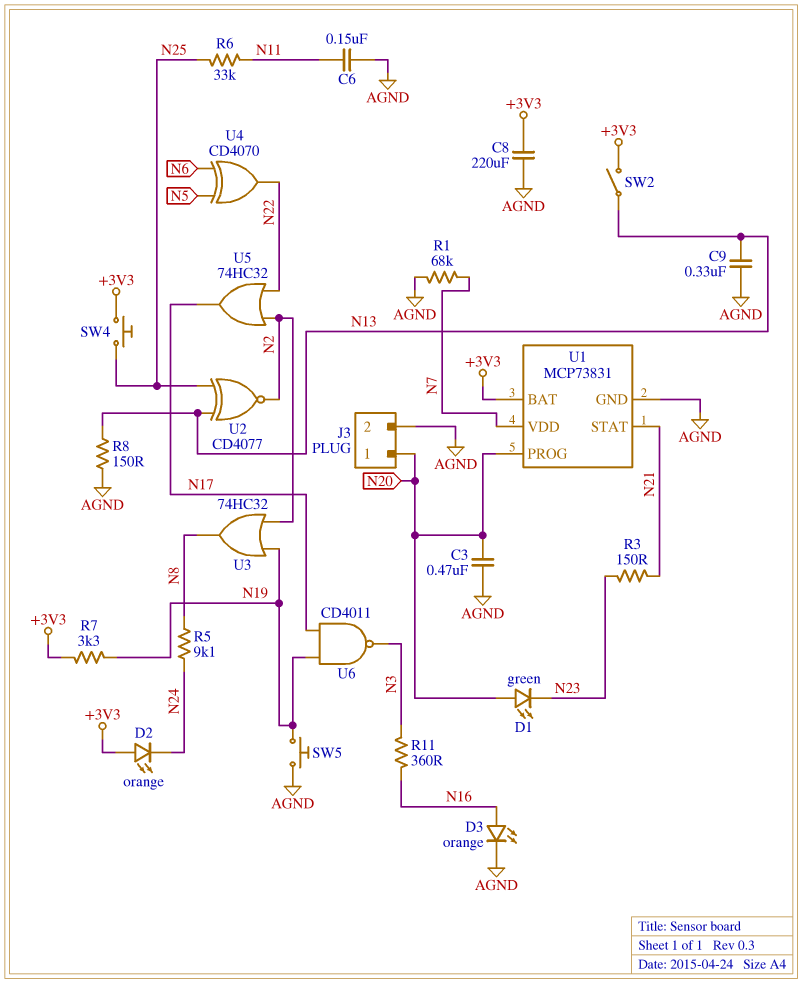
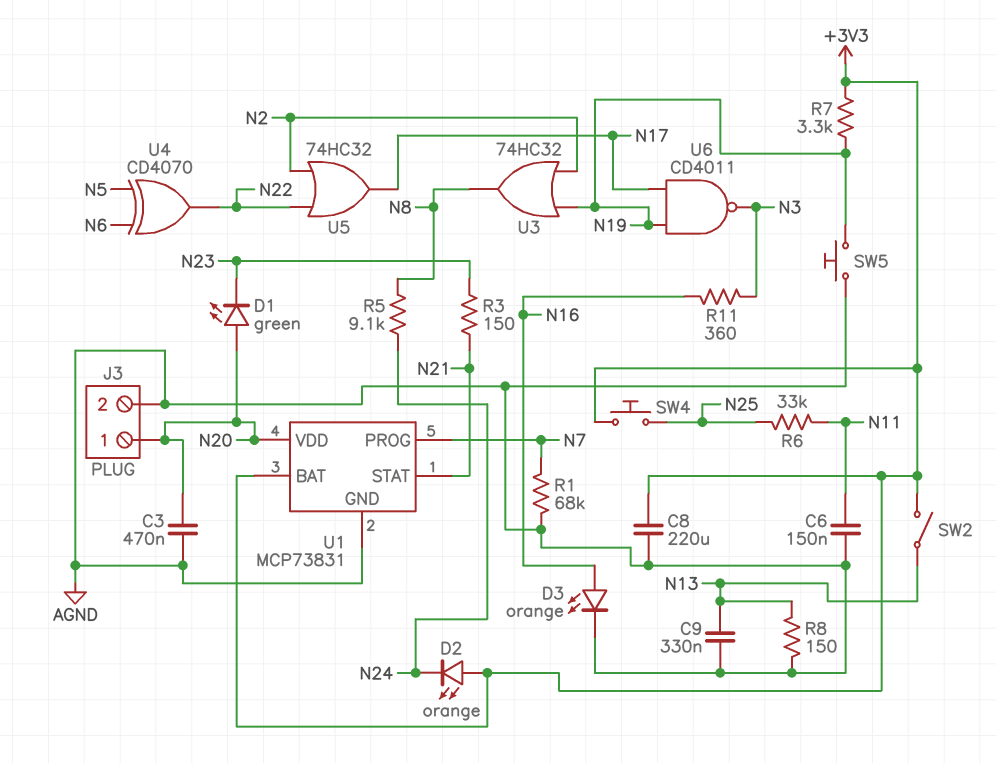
U1 pin PROG: N20 -> N7
U1 pin VDD: N7 -> N20
U2: XNOR CD4077 (in N13, in N25, out N2) -> none

